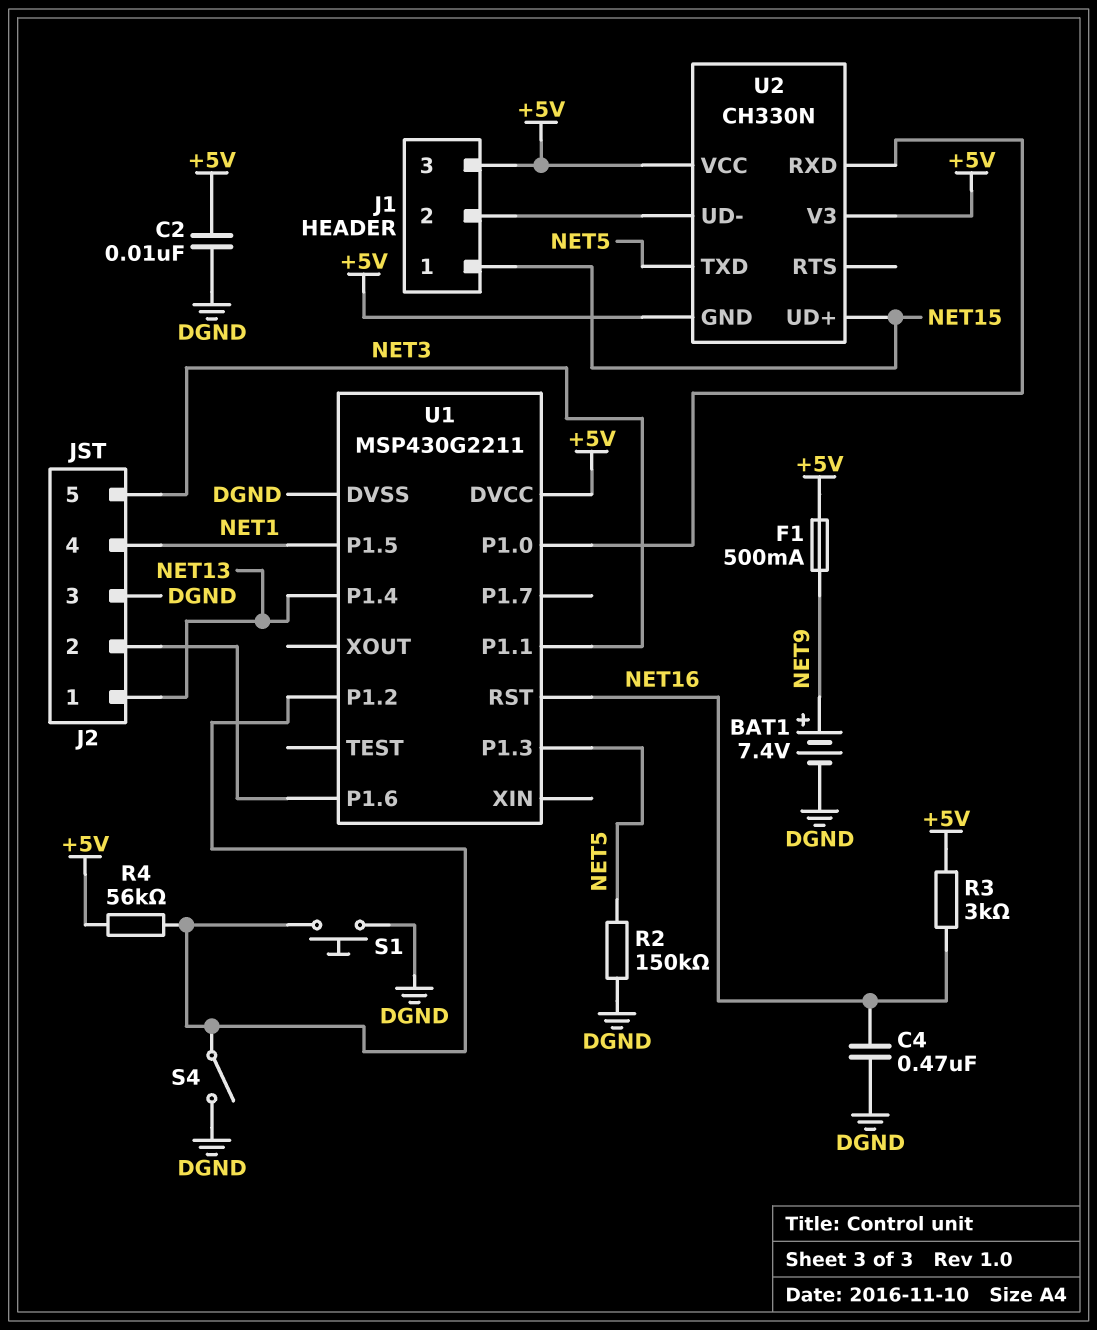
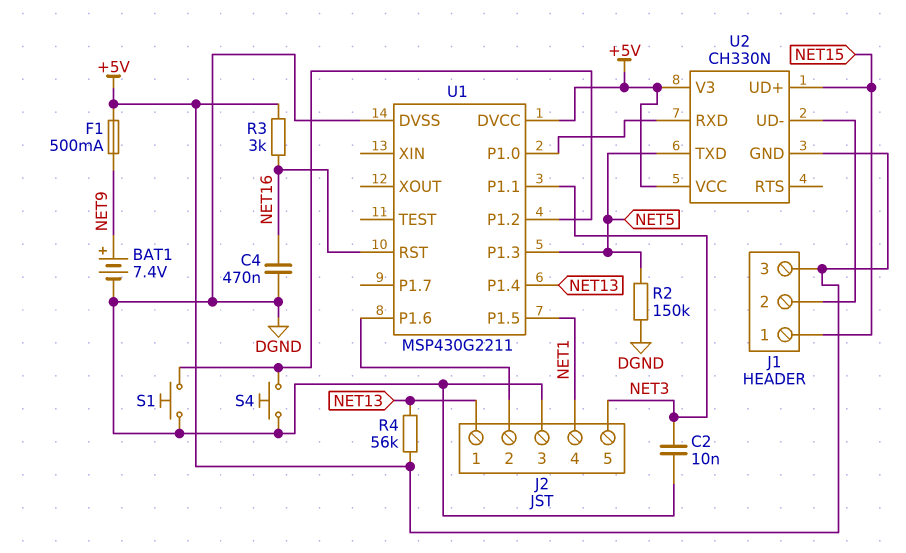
C2: 10nF (+5V, DGND) -> 10nF (DGND, NET3)
R4: 56k (+5V, U1/P1.2) -> 56k (+5V, NET13)
S4: switch (DGND, U1/P1.2) -> button (DGND, U1/P1.2)

